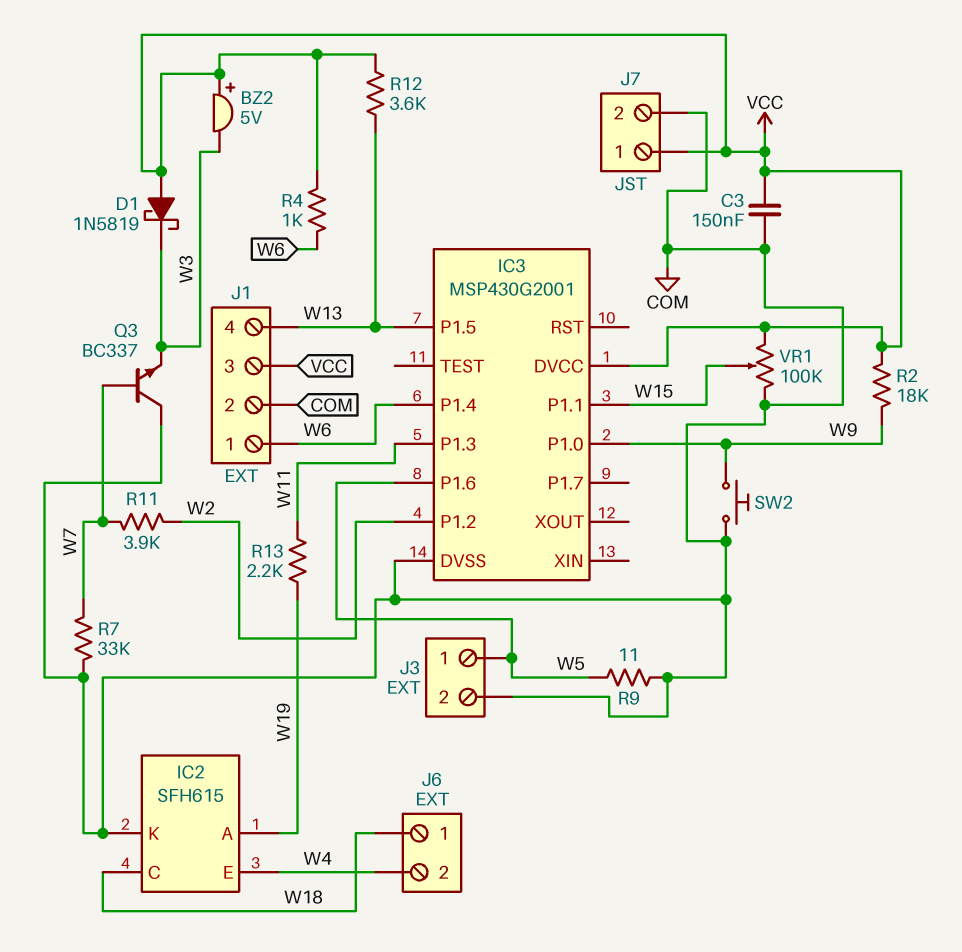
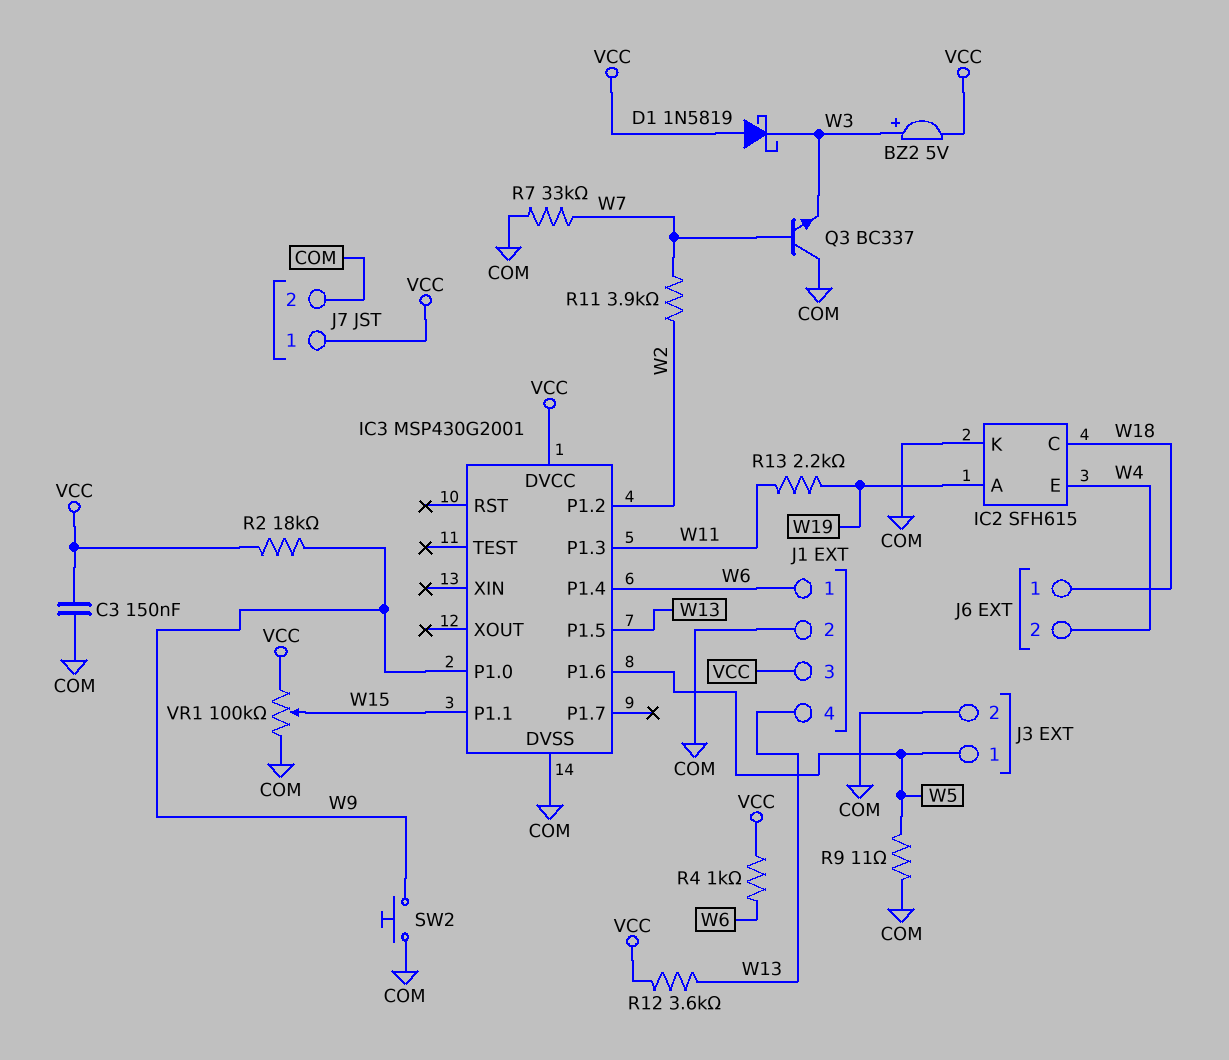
BZ2: buzzer 5V (plus VCC, minus W3) -> buzzer 5V (plus W3, minus VCC)

